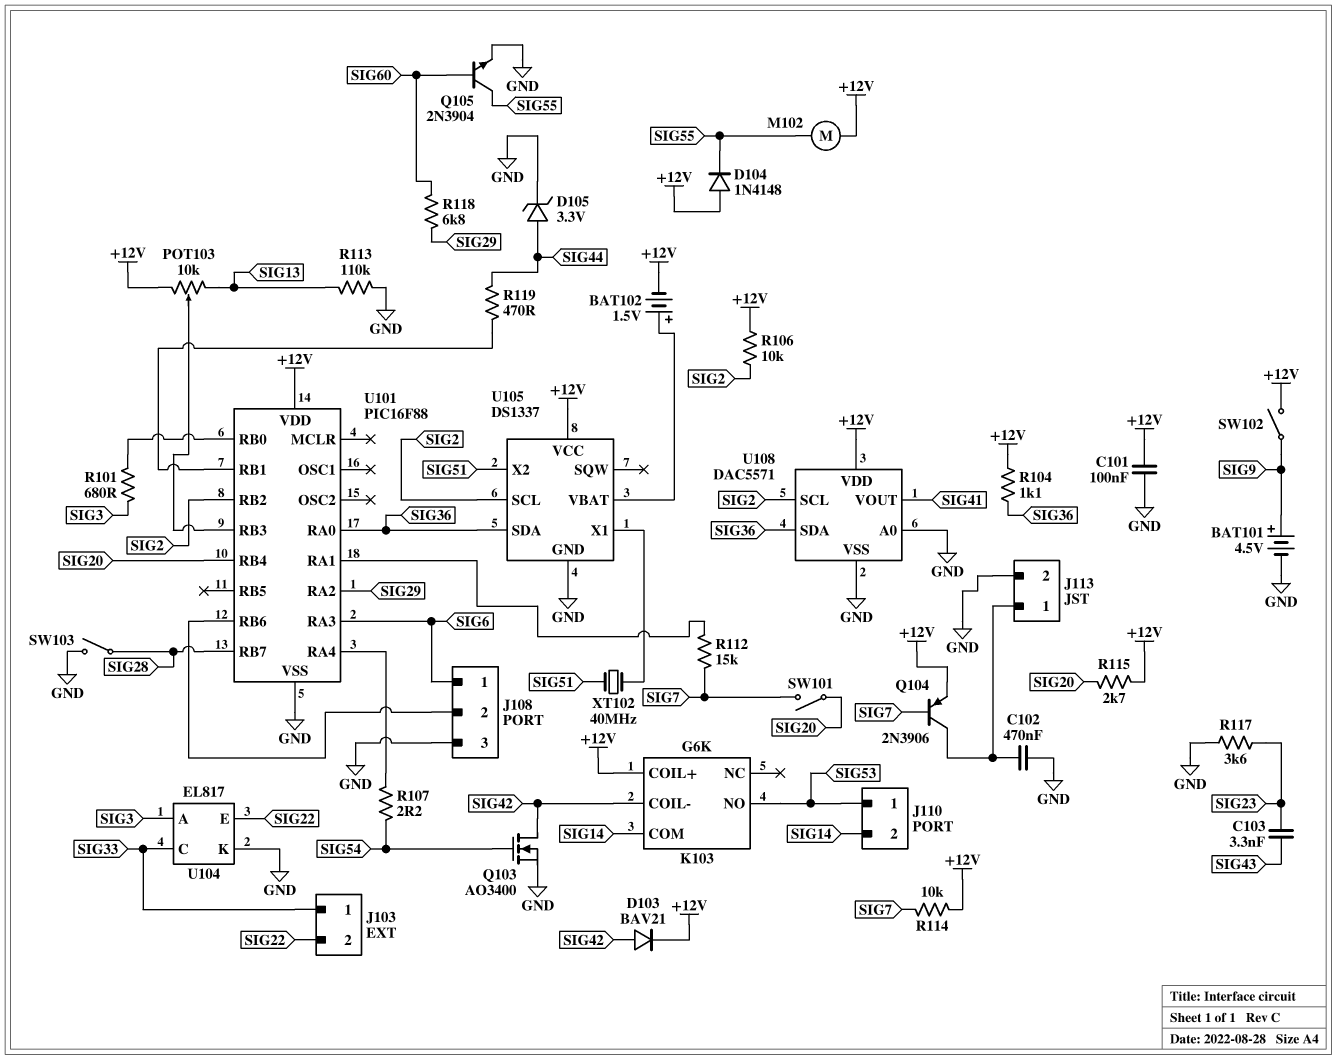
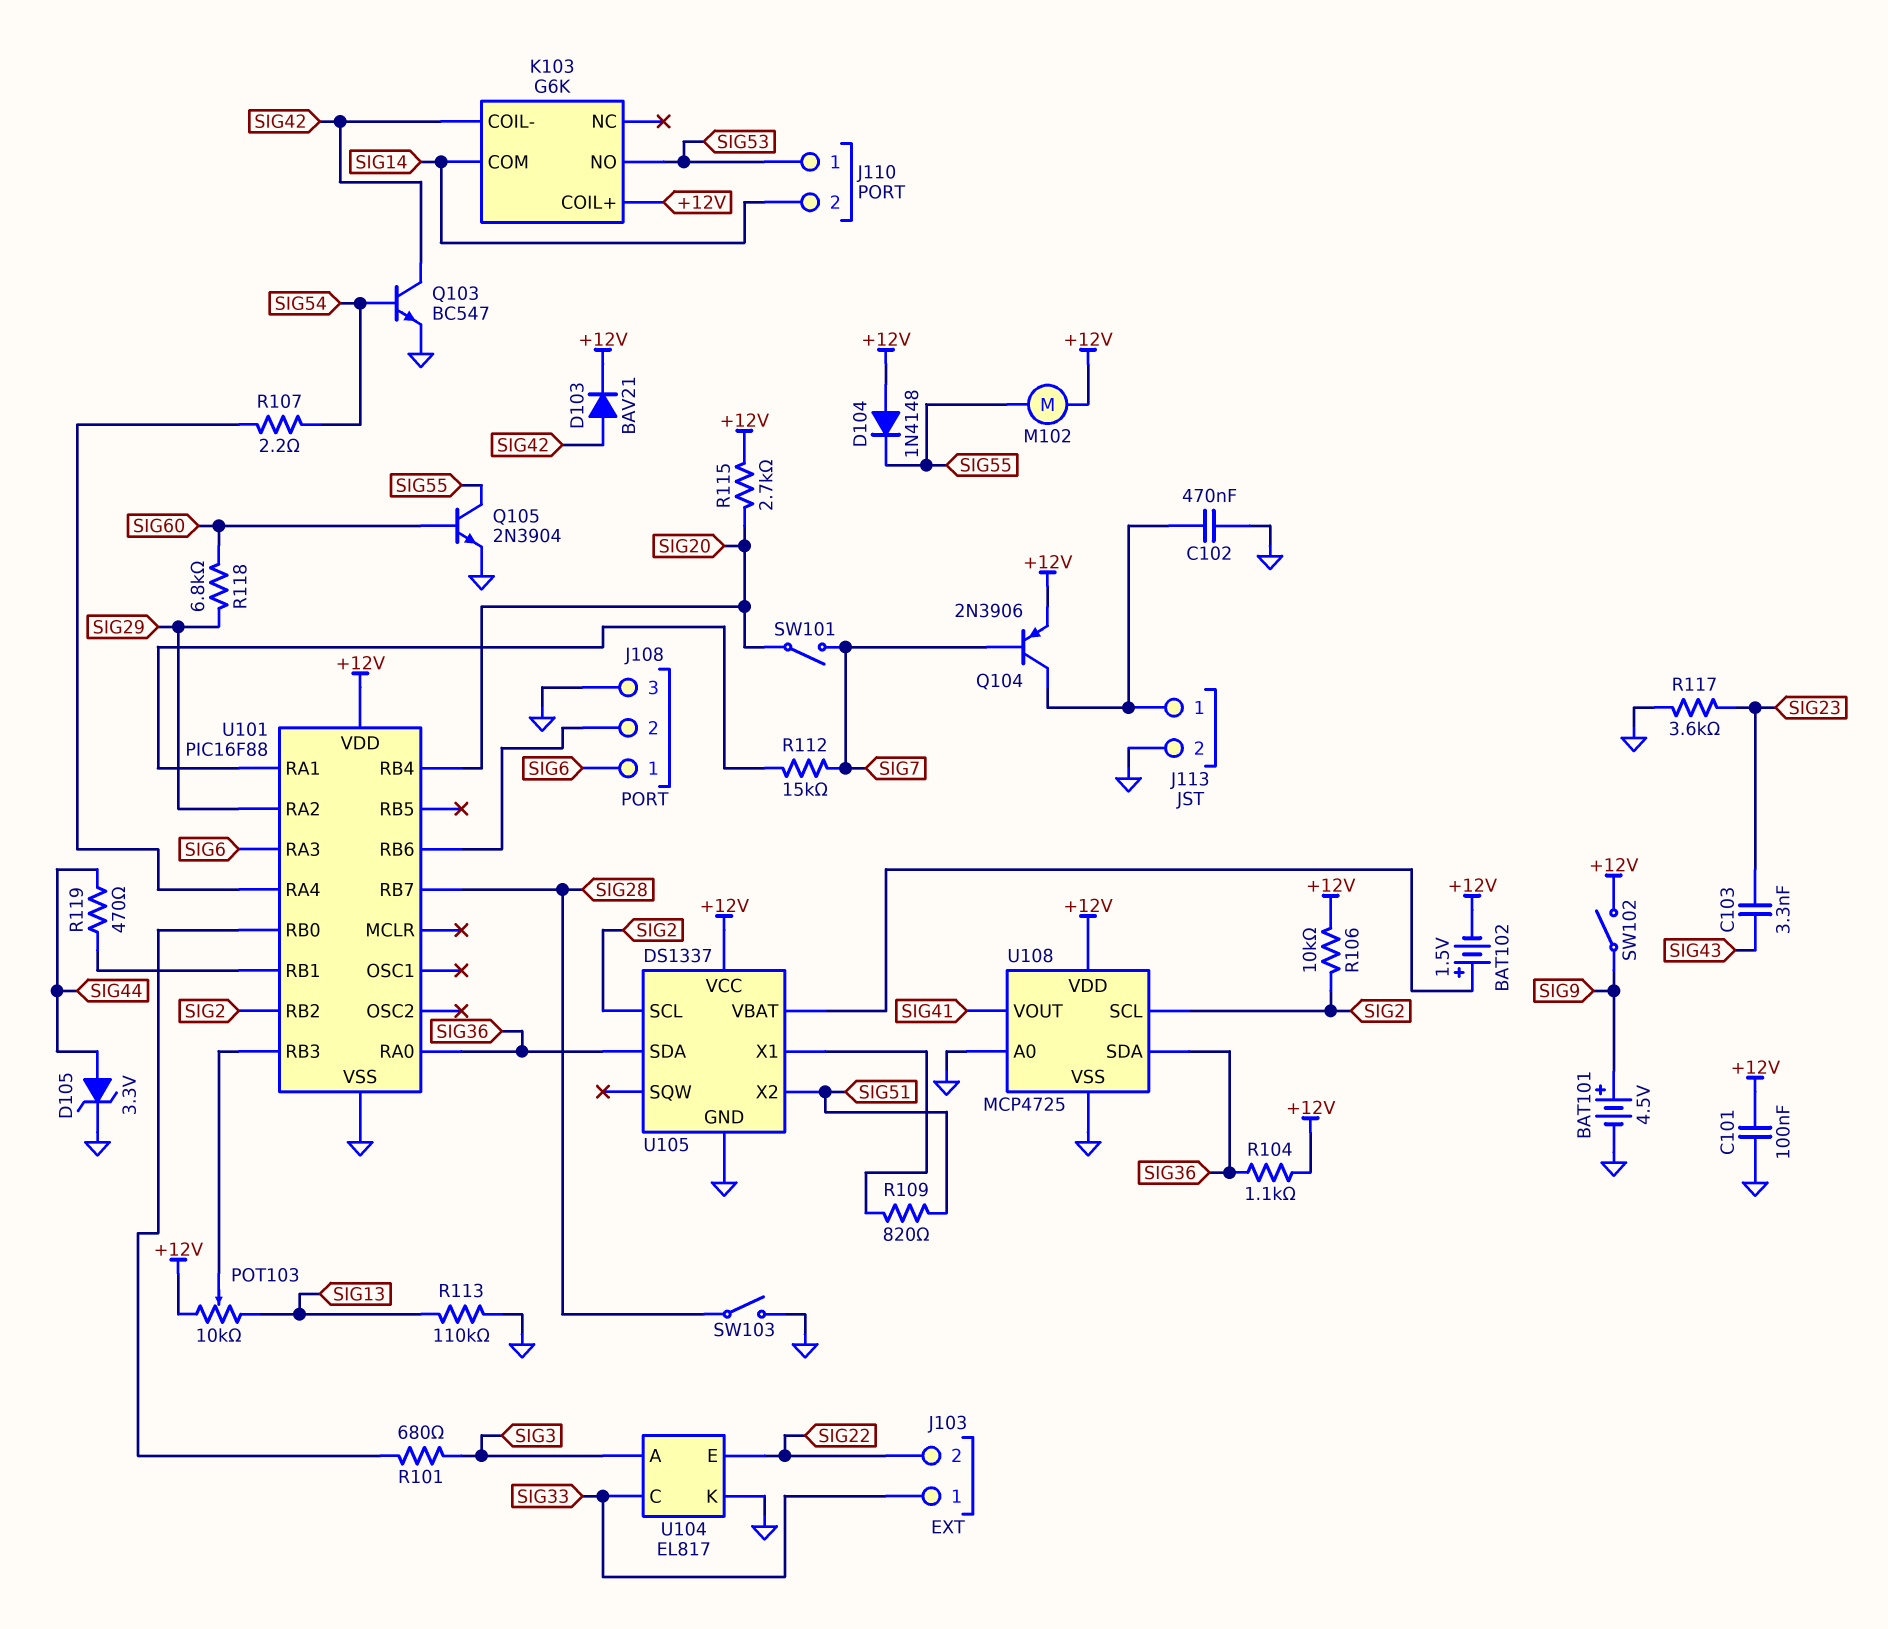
Q103: NMOS AO3400 (G SIG54, D SIG42, S GND) -> NPN BC547 (B SIG54, C SIG42, E GND)
R109: none -> 820 (SIG51, U105/X1)
R114: 10k (+12V, SIG7) -> none
U108: DAC5571 -> MCP4725
XT102: 40MHz (SIG51, U105/X1) -> none

